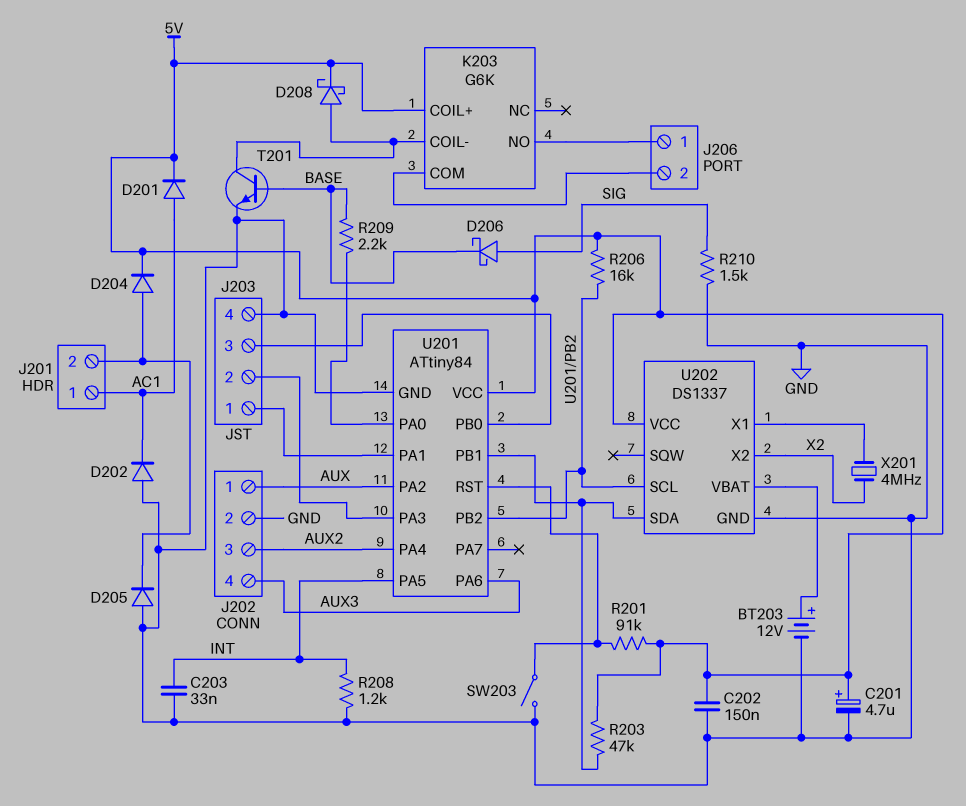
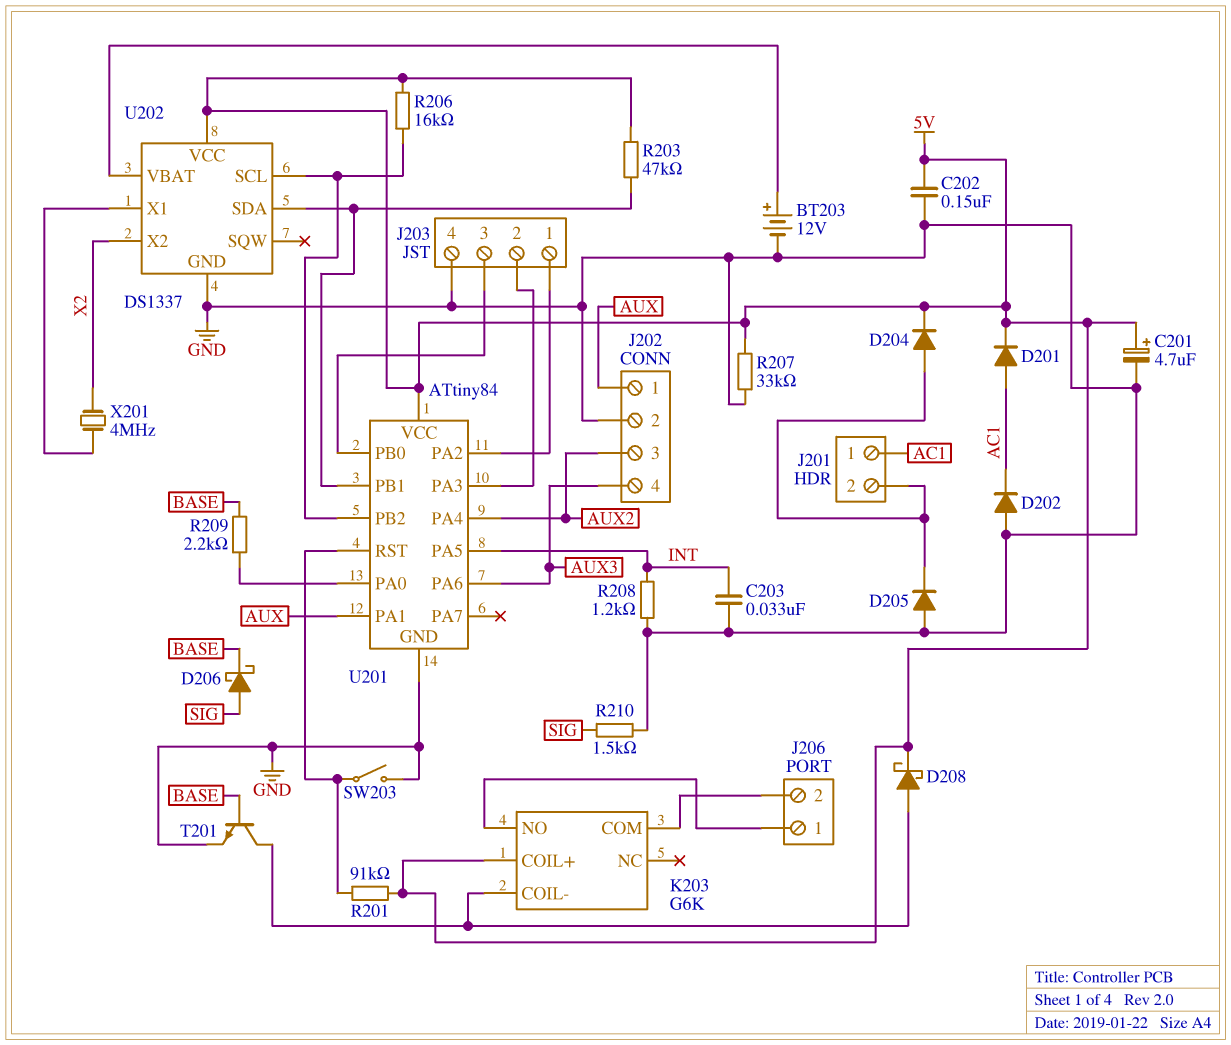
R207: none -> 33k (5V, GND)
U201 pin PA1: J203/1 -> AUX
U201 pin PA2: AUX -> J203/1

